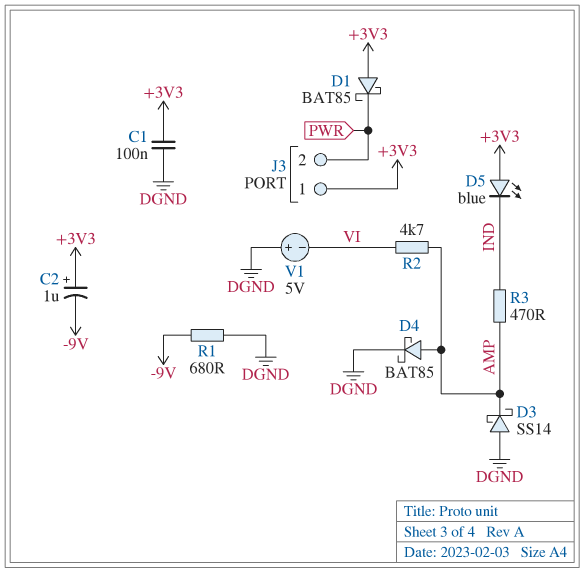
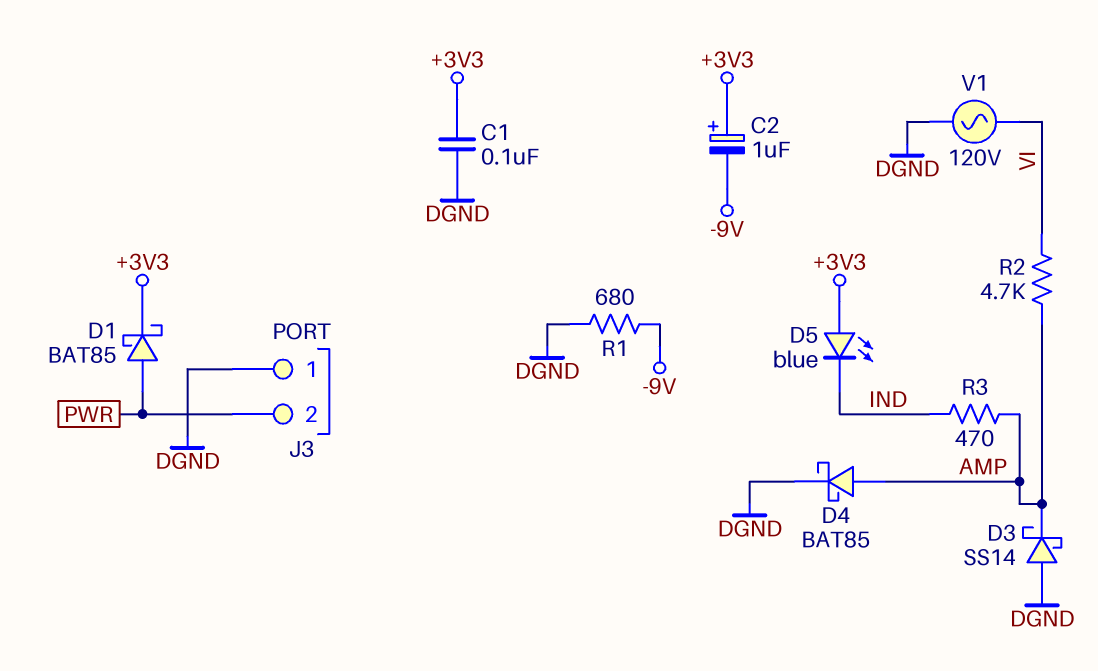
D1: schottky BAT85 (A +3V3, K PWR) -> schottky BAT85 (A PWR, K +3V3)
J3 pin 1: +3V3 -> DGND
V1: 5V (plus DGND, minus VI) -> AC 120V (DGND, VI)

